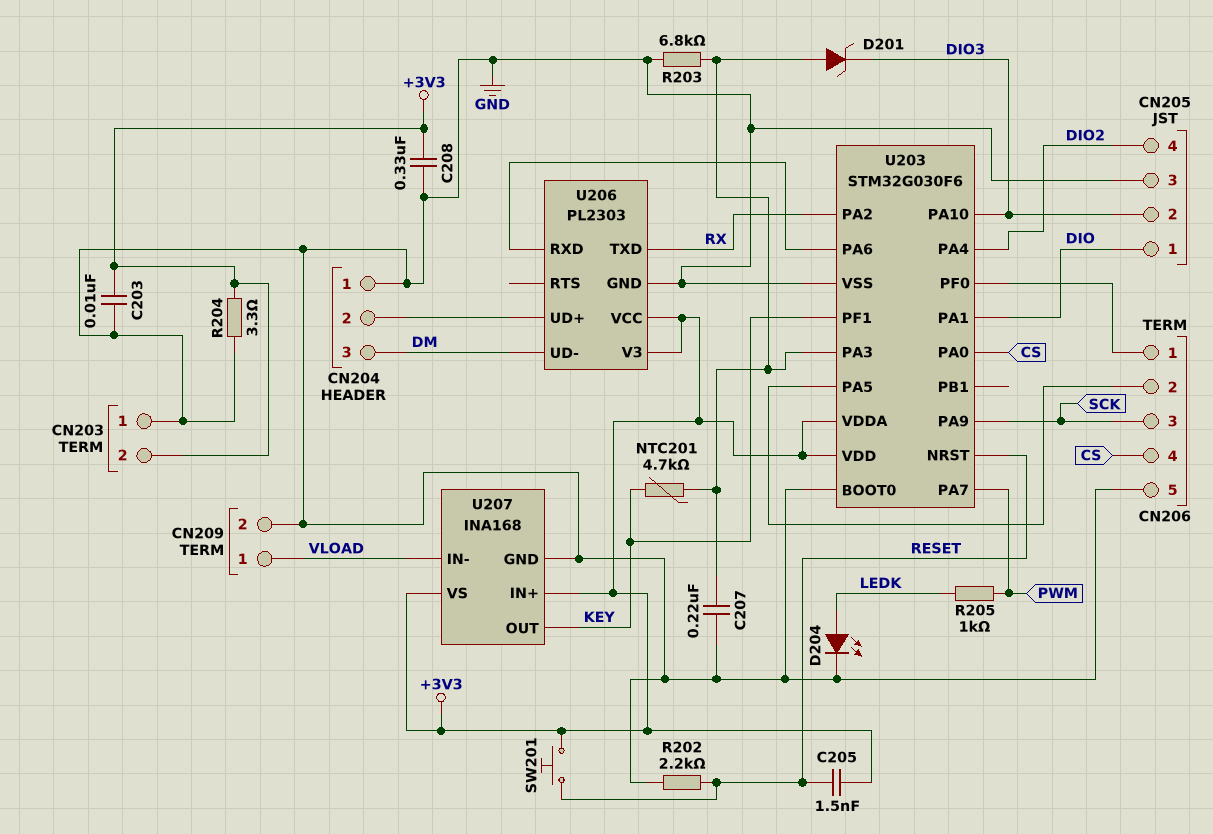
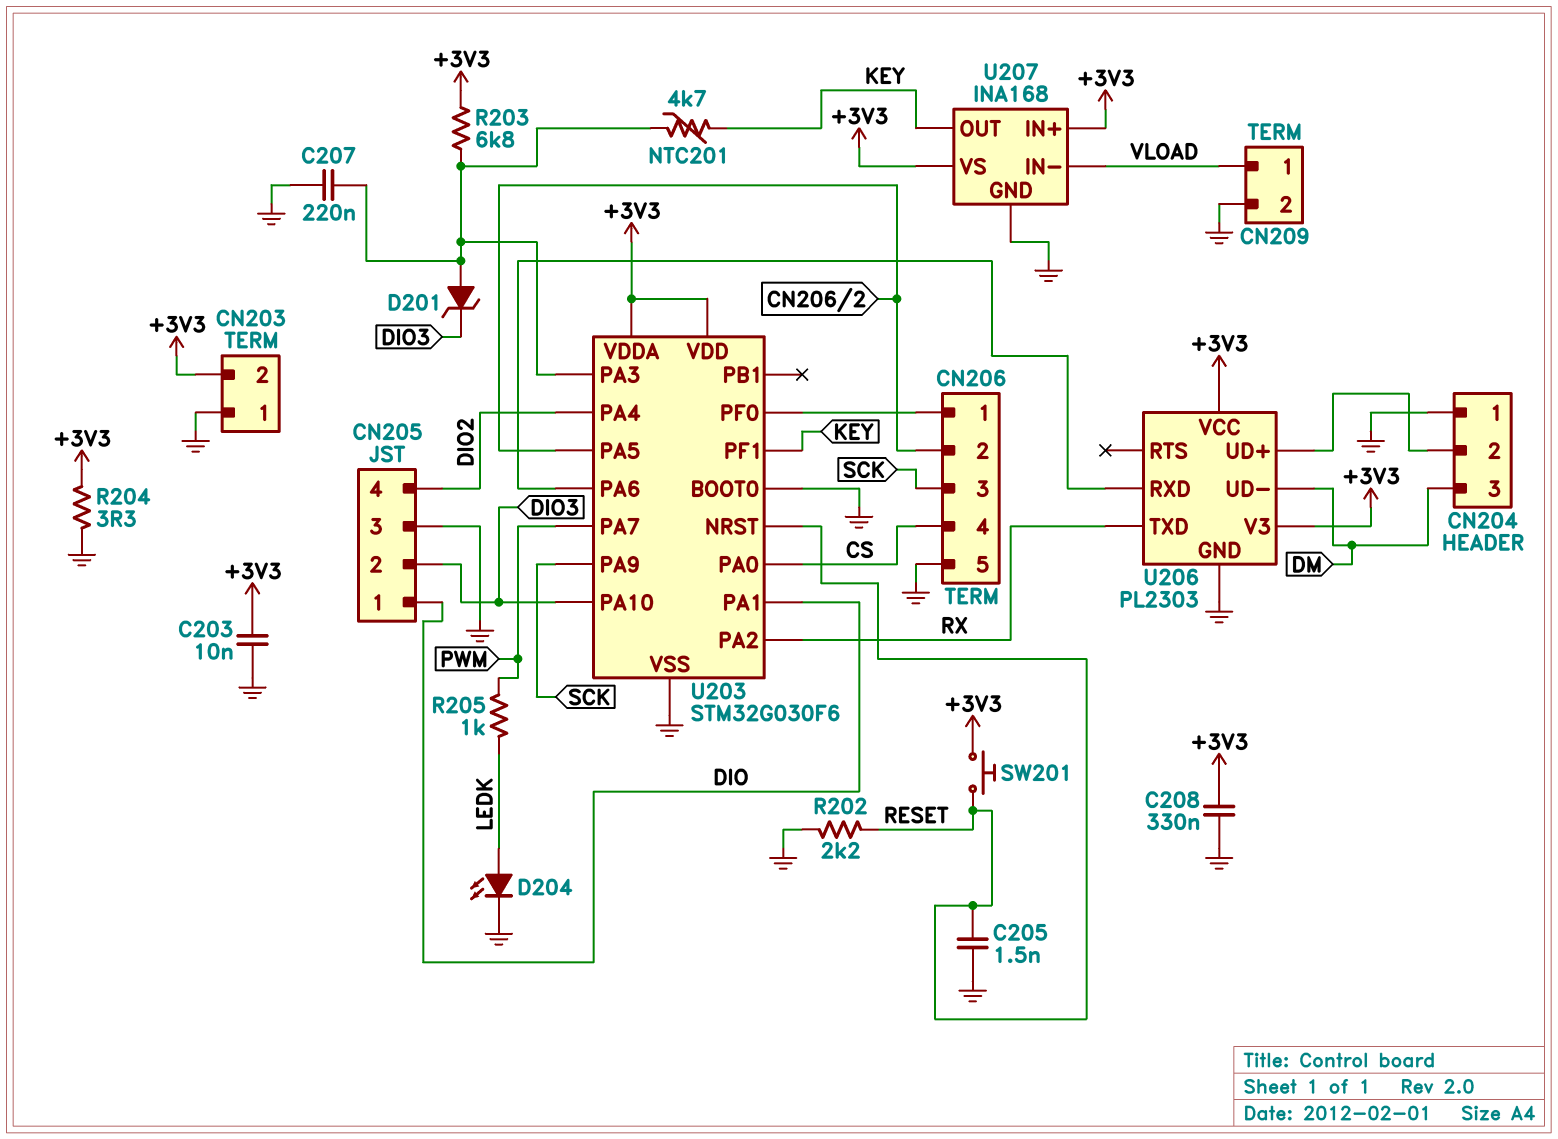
C205: 1.5nF (+3V3, RESET) -> 1.5nF (GND, RESET)
R203: 6.8k (GND, U203/PA3) -> 6.8k (+3V3, U203/PA3)

